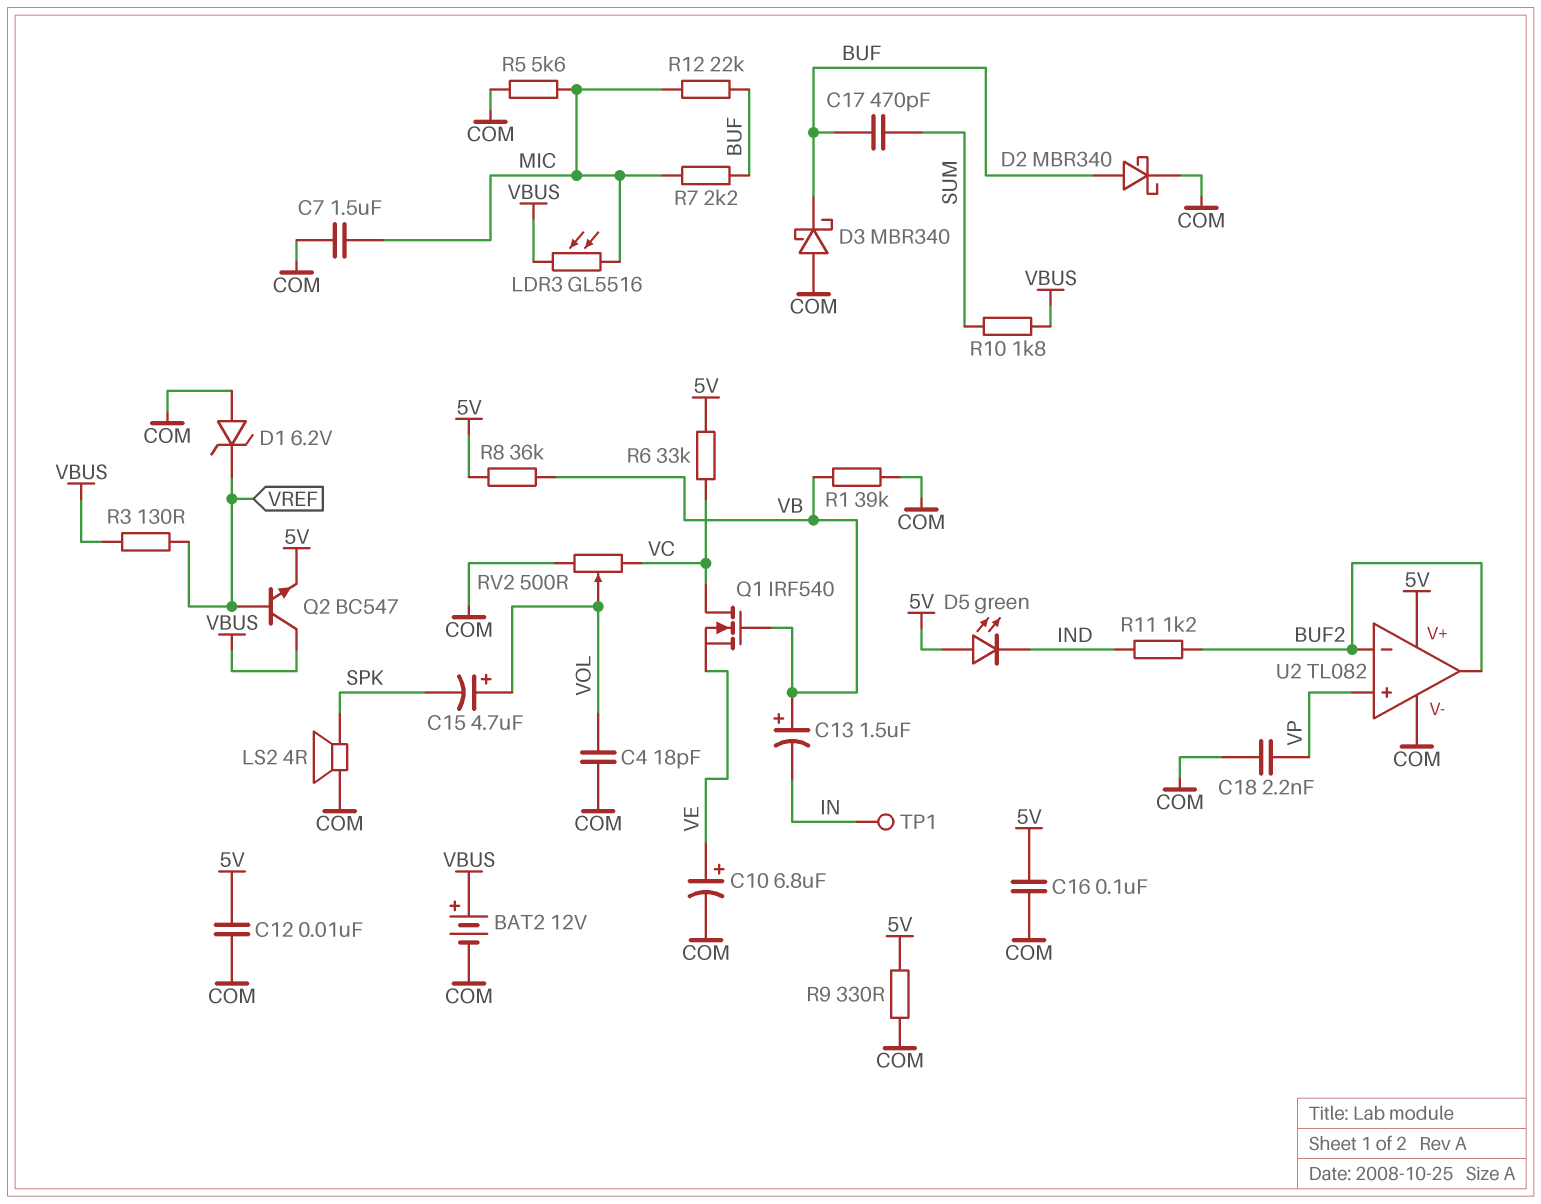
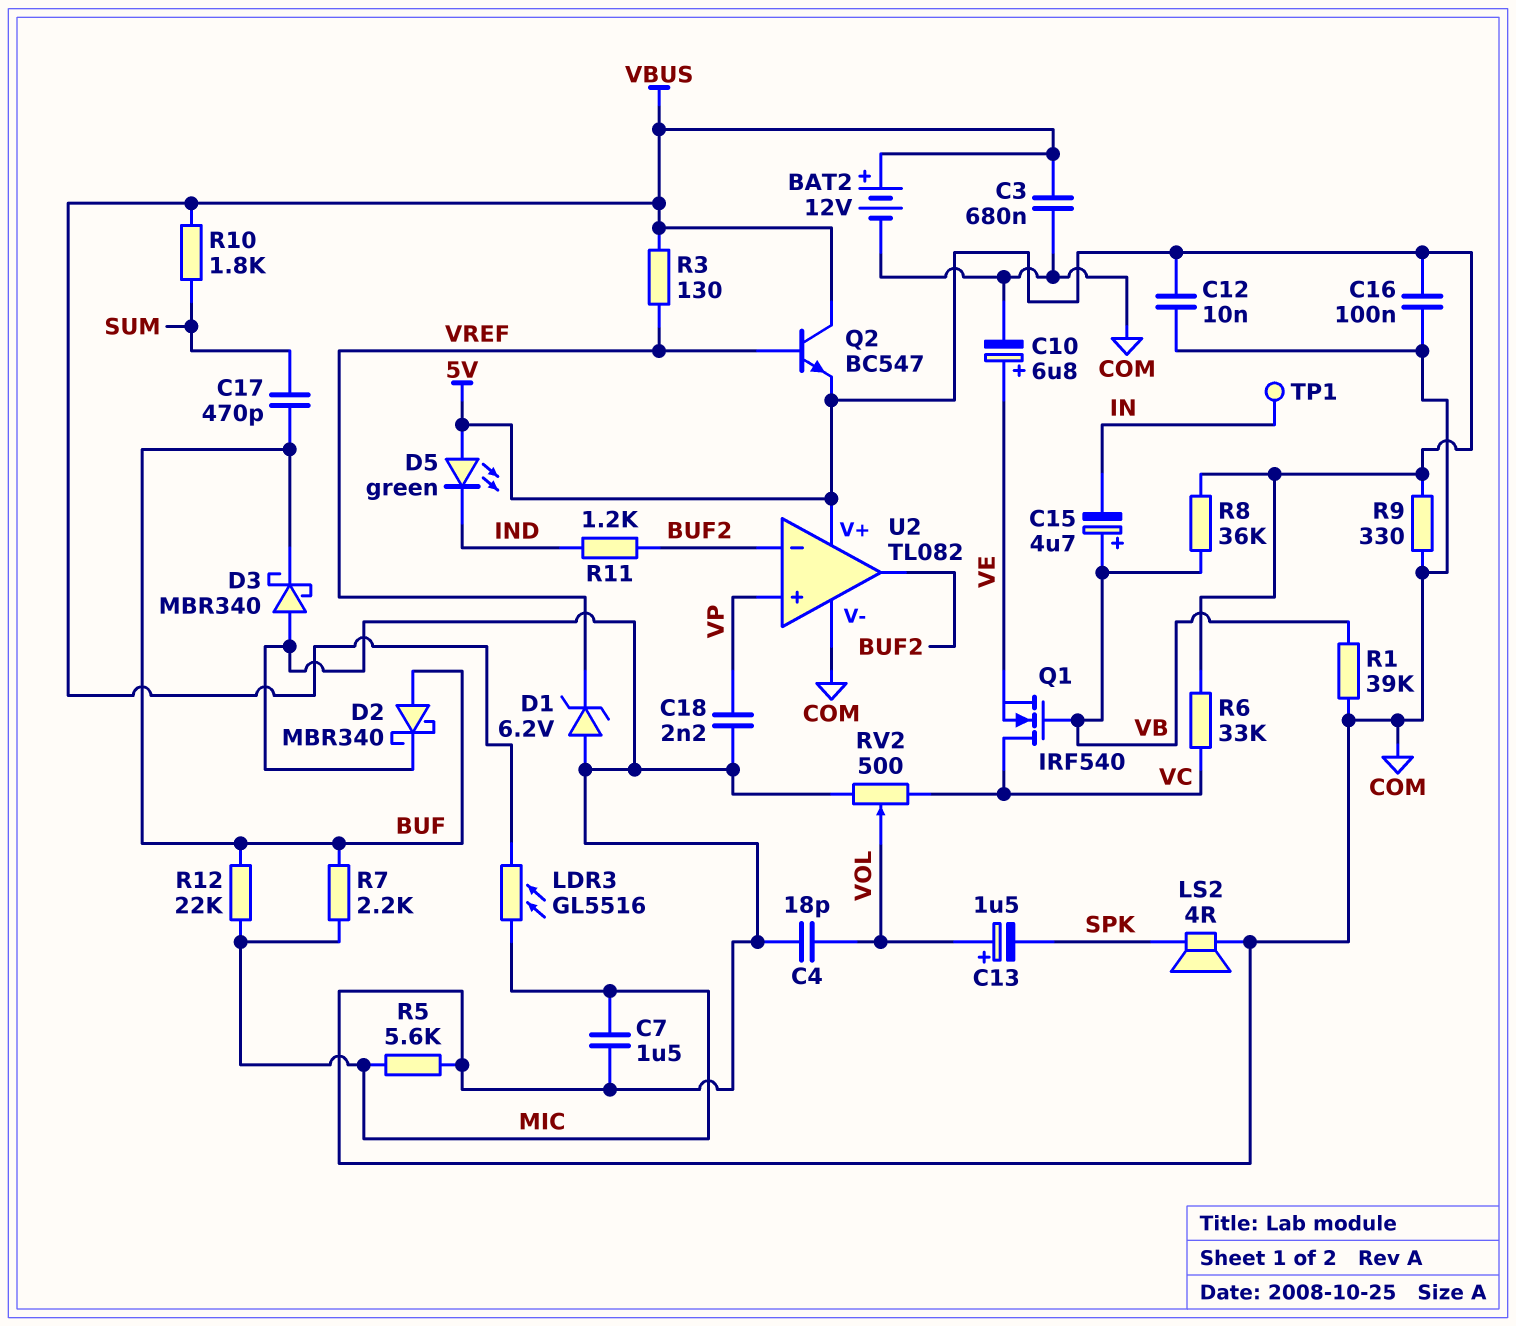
C3: none -> 680nF (COM, VBUS)
C13: 1.5uF (plus VB, minus IN) -> 1.5uF (plus VOL, minus SPK)
C15: 4.7uF (plus VOL, minus SPK) -> 4.7uF (plus VB, minus IN)

